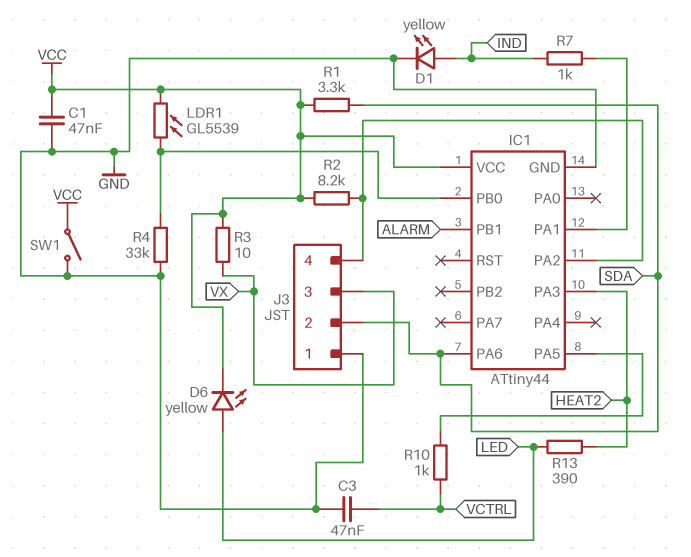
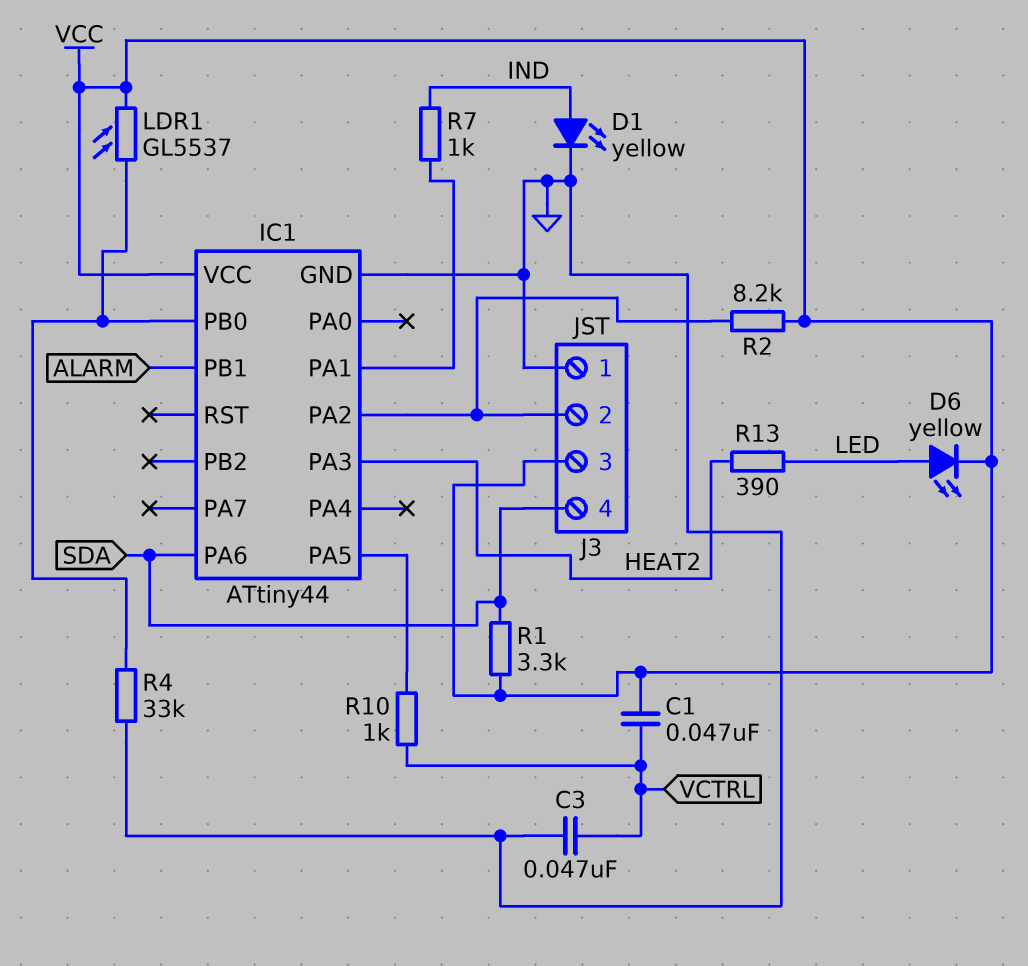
C1: 47nF (GND, VCC) -> 47nF (VCC, VCTRL)
J3 pin 2: SDA -> IC1/PA2
J3 pin 3: VX -> VCC
J3 pin 4: IC1/PA2 -> SDA
LDR1: GL5539 (IC1/PB0, VCC) -> GL5537 (IC1/PB0, VCC)
R3: 10 (VCC, VX) -> none
SW1: switch (GND, VCC) -> none

